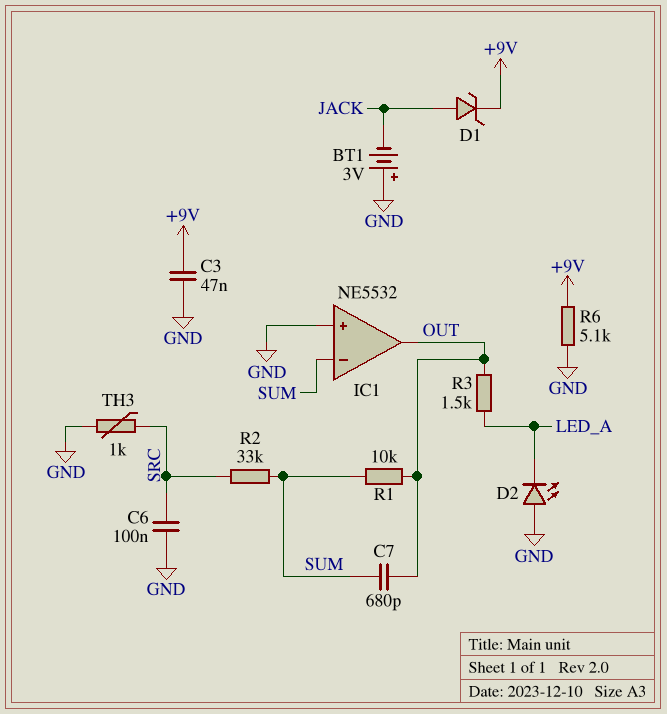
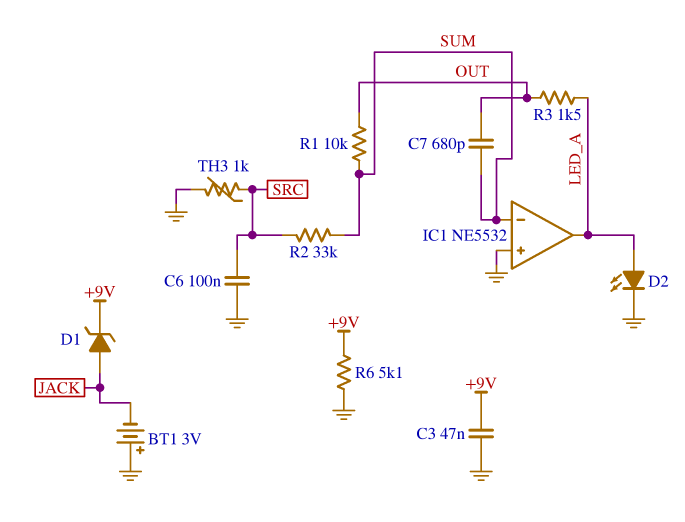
D2: LED (A GND, K LED_A) -> LED (A LED_A, K GND)
IC1 pin out: OUT -> LED_A

